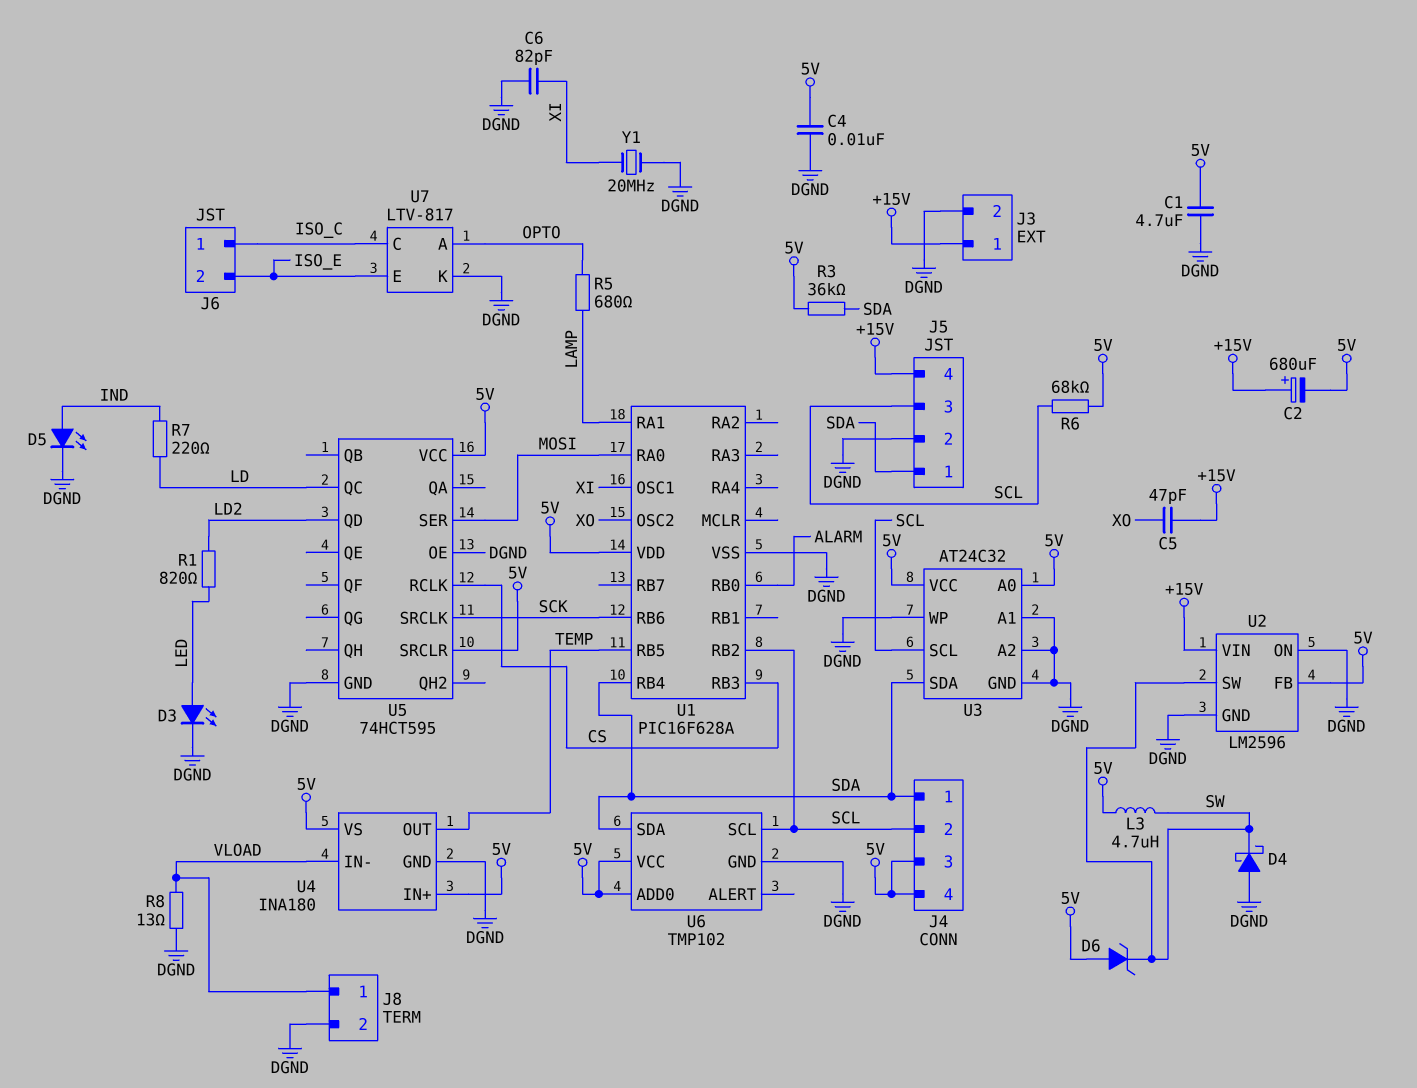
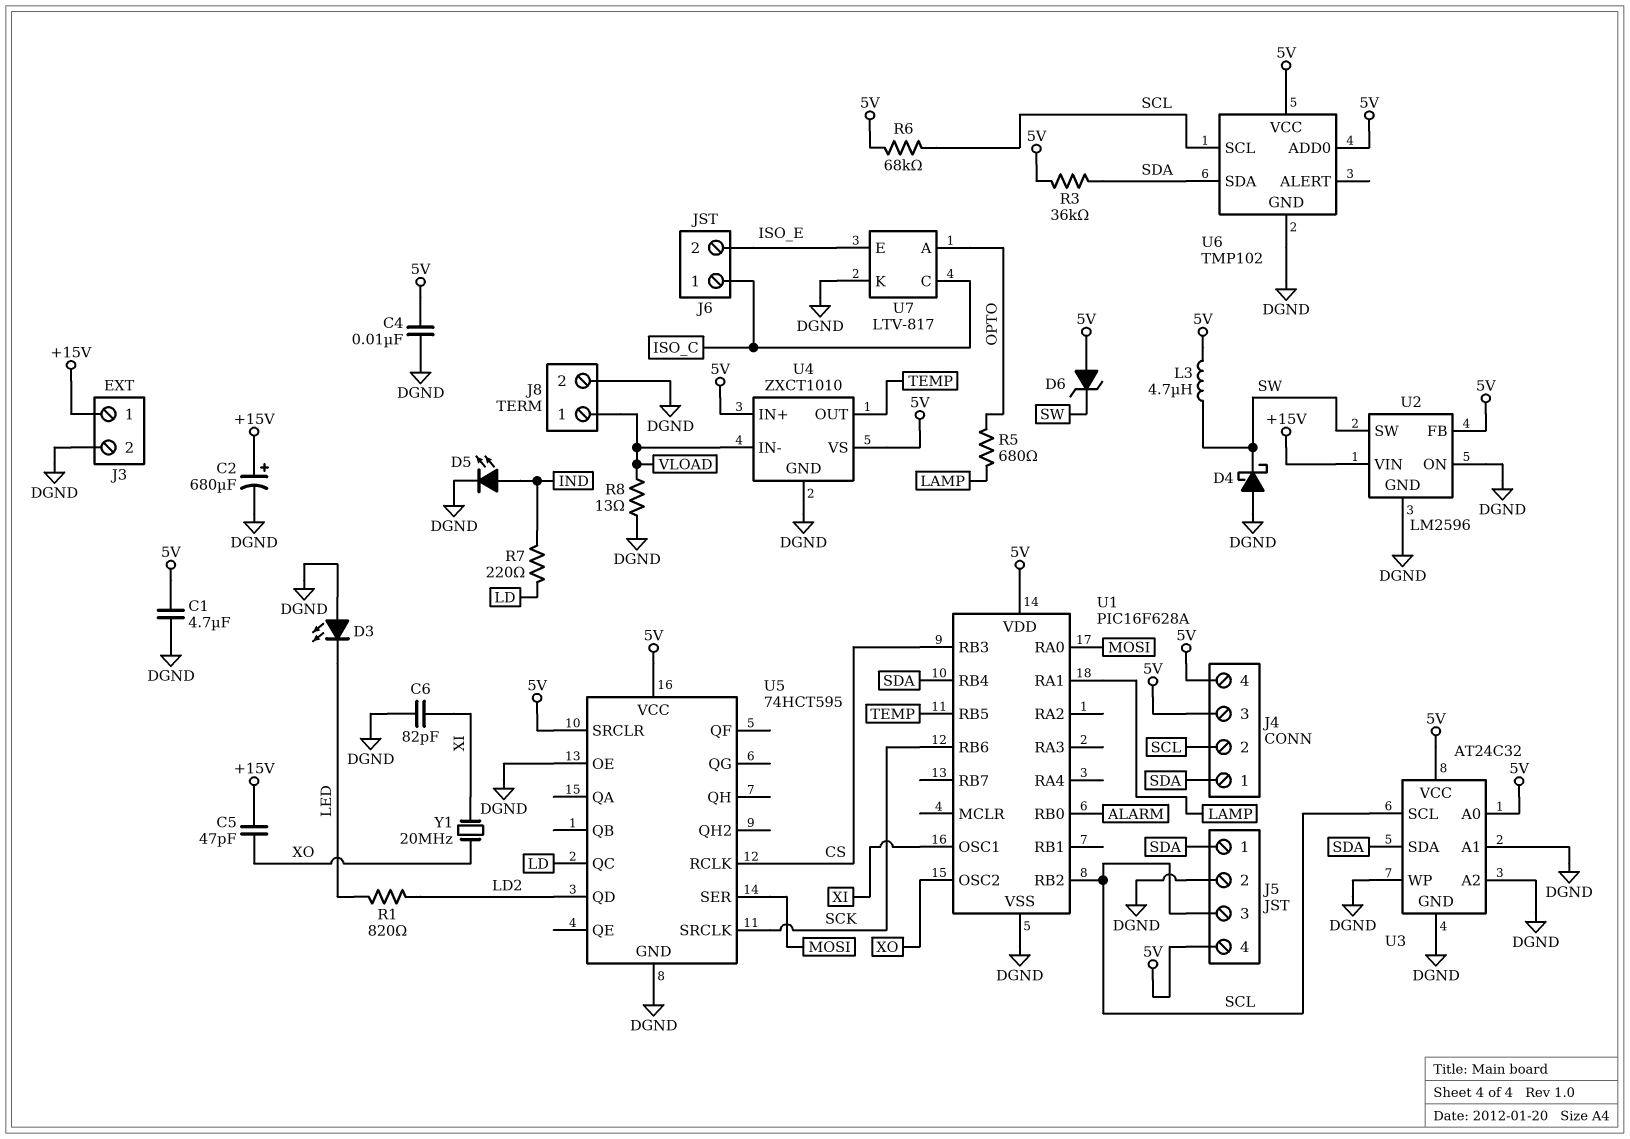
C2: 680uF (plus +15V, minus 5V) -> 680uF (plus +15V, minus DGND)
D3: LED (A LED, K DGND) -> LED (A DGND, K LED)
J5 pin 4: +15V -> 5V
U4: INA180 -> ZXCT1010
Y1: 20MHz (DGND, XI) -> 20MHz (XI, XO)

